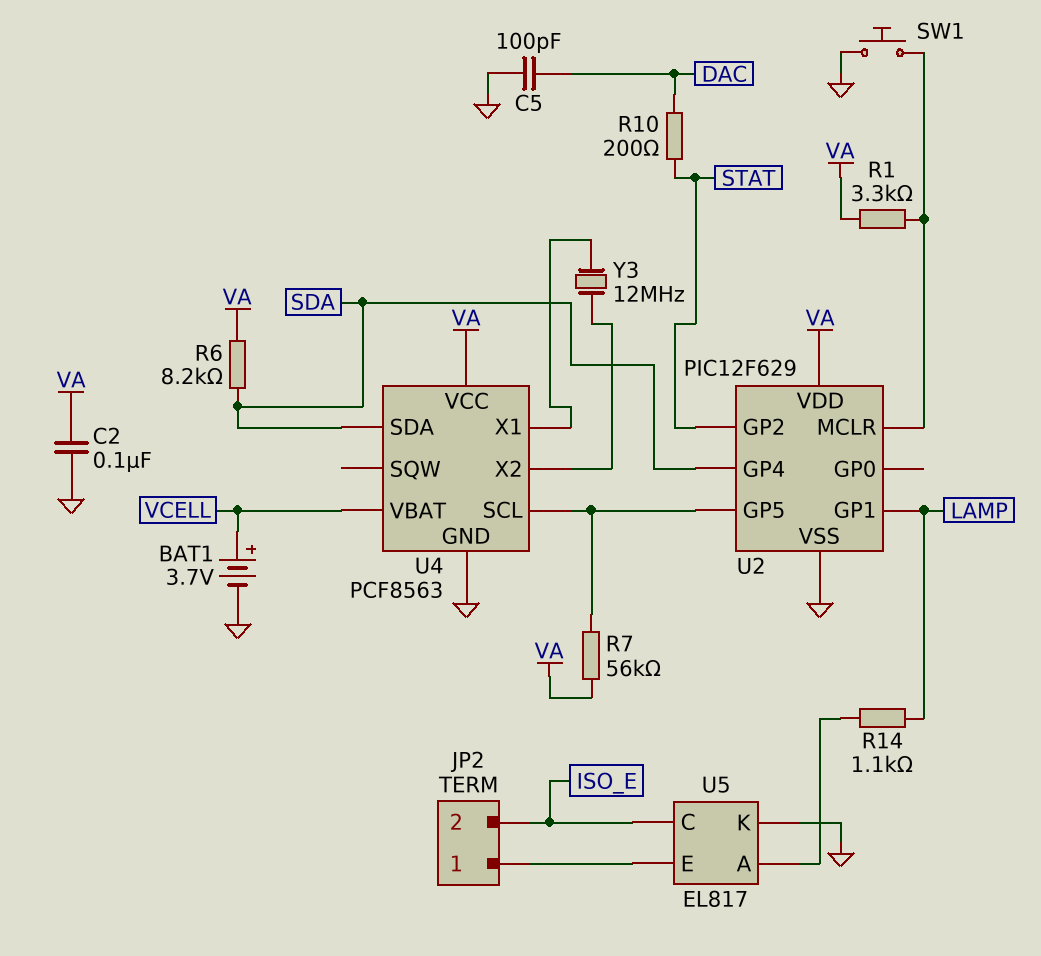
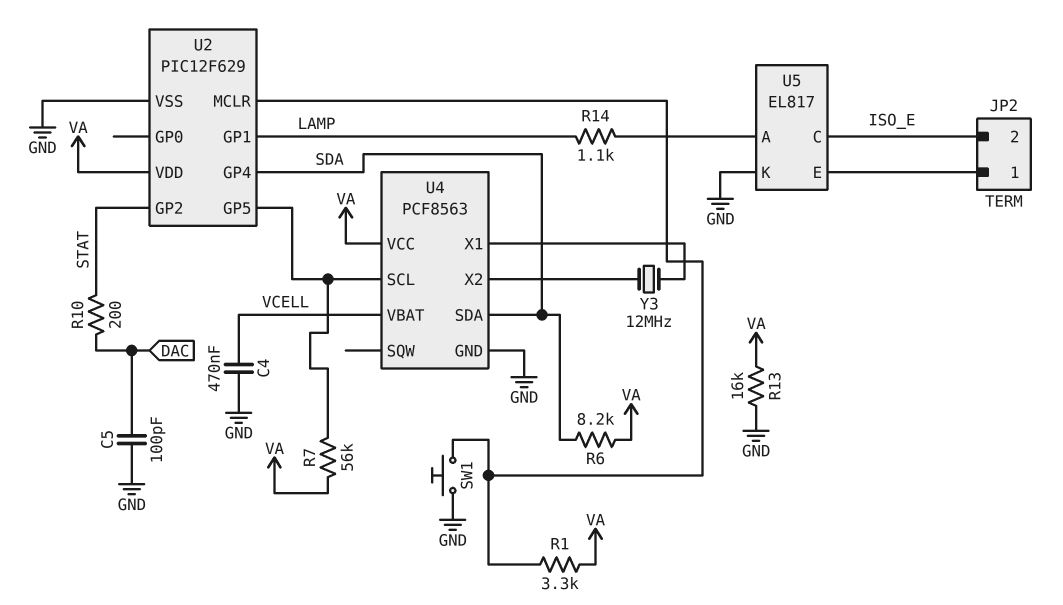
BAT1: 3.7V (plus VCELL, minus GND) -> none
C2: 100nF (GND, VA) -> none
C4: none -> 470nF (GND, VCELL)
R13: none -> 16k (GND, VA)

